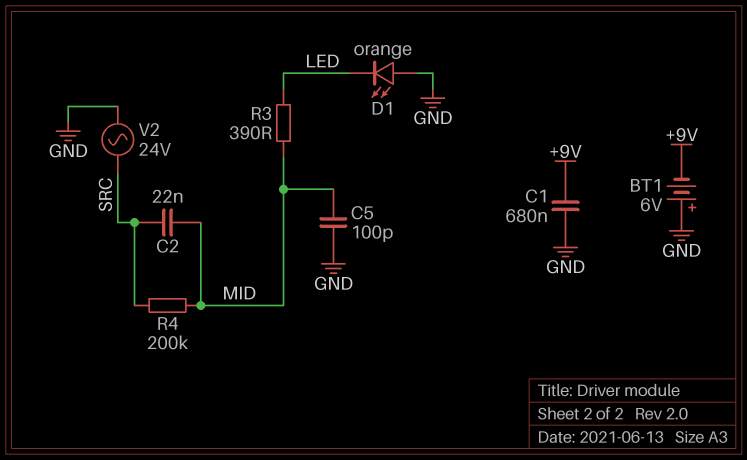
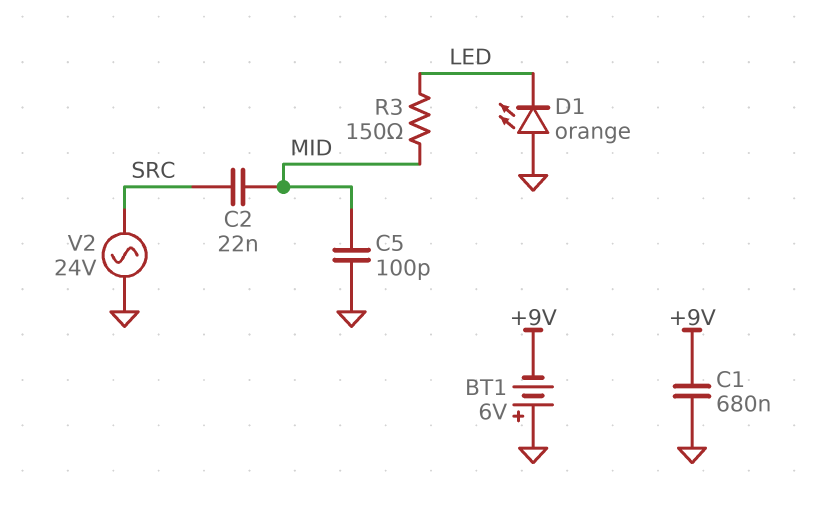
R3: 390 (LED, MID) -> 150 (LED, MID)
R4: 200k (MID, SRC) -> none

